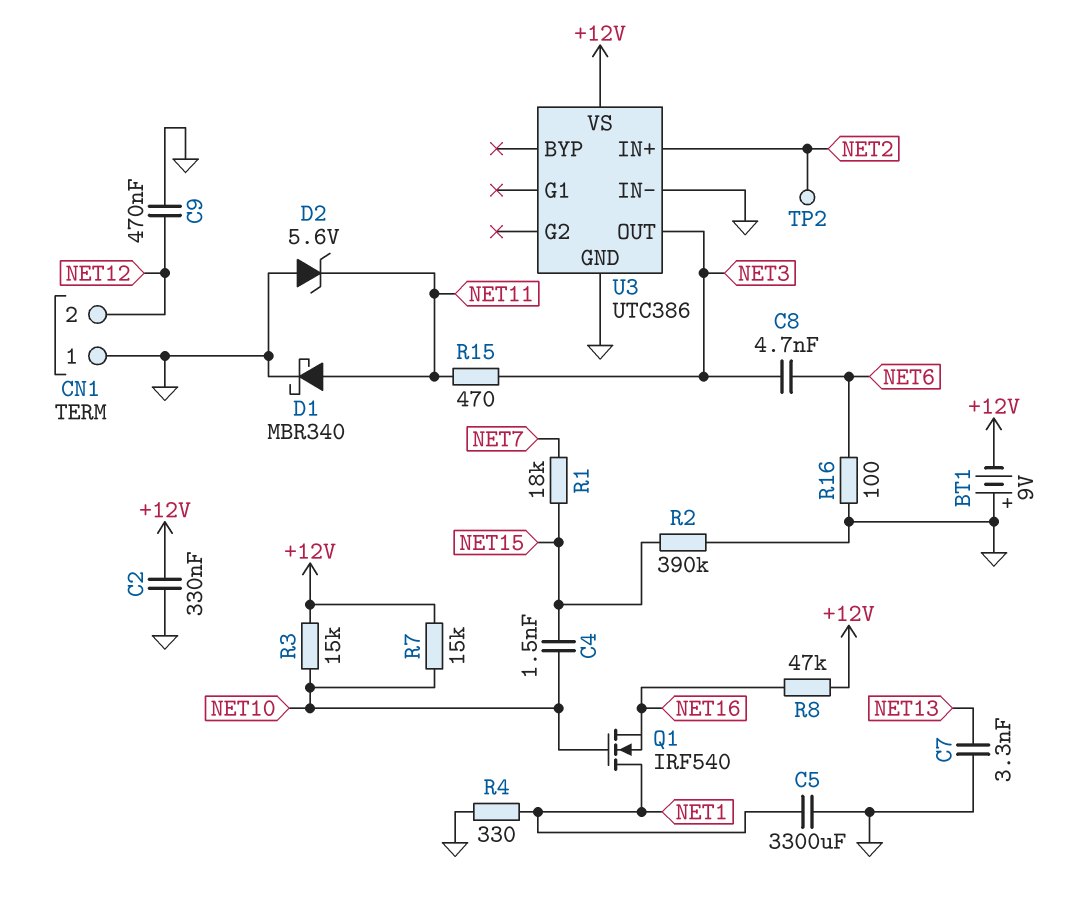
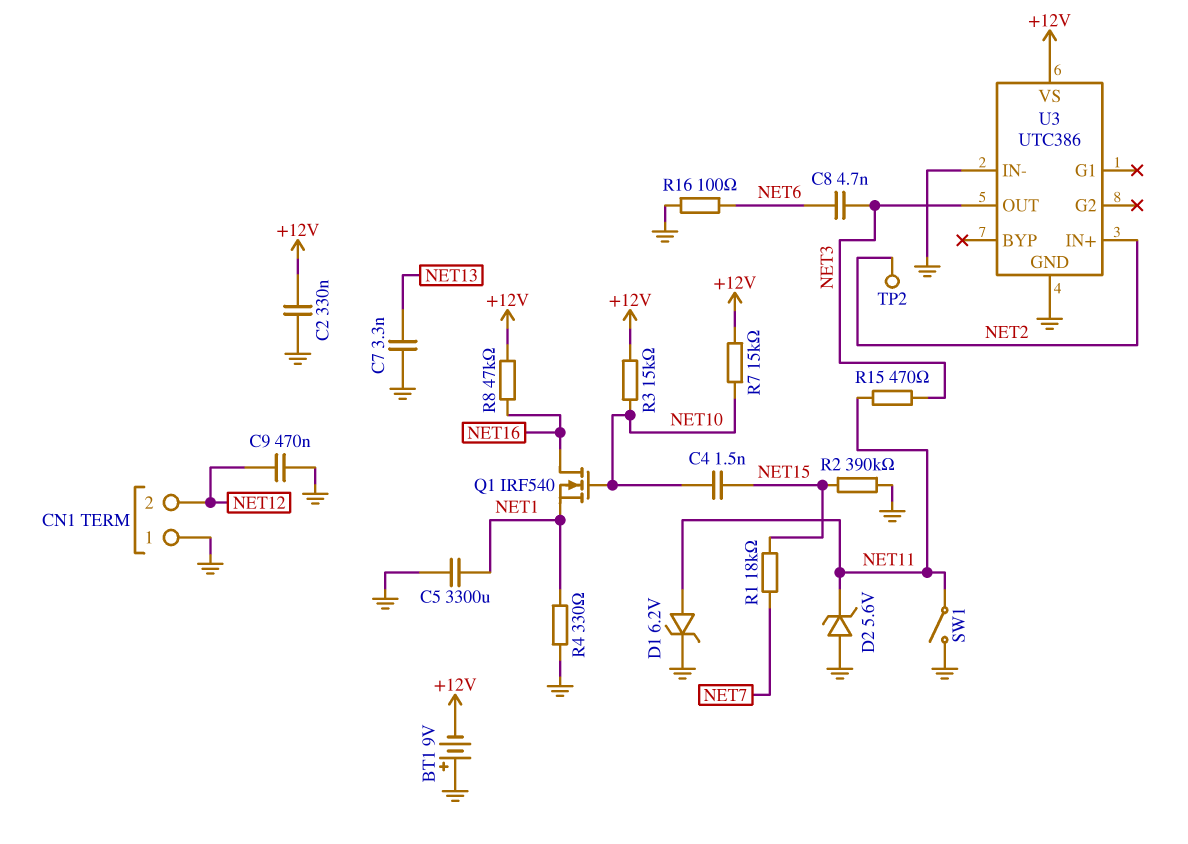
D1: schottky MBR340 (A NET11, K GND) -> zener 6.2V (A NET11, K GND)
Q1: NMOS IRF540 (G NET10, D NET1, S NET16) -> NMOS IRF540 (G NET10, D NET16, S NET1)
SW1: none -> switch (GND, NET11)

